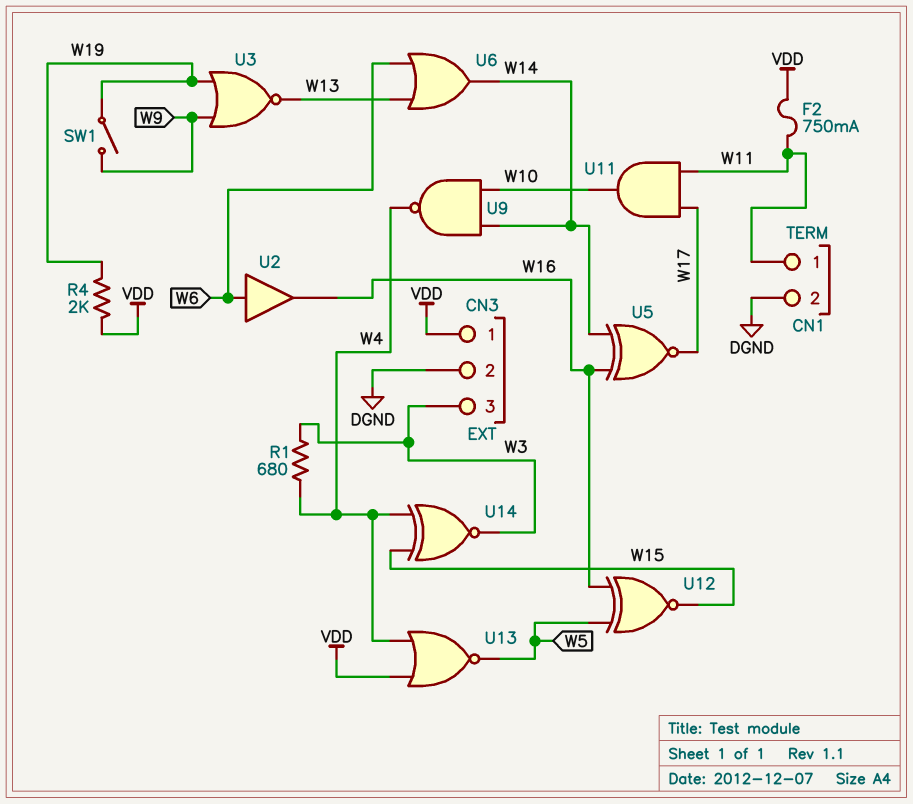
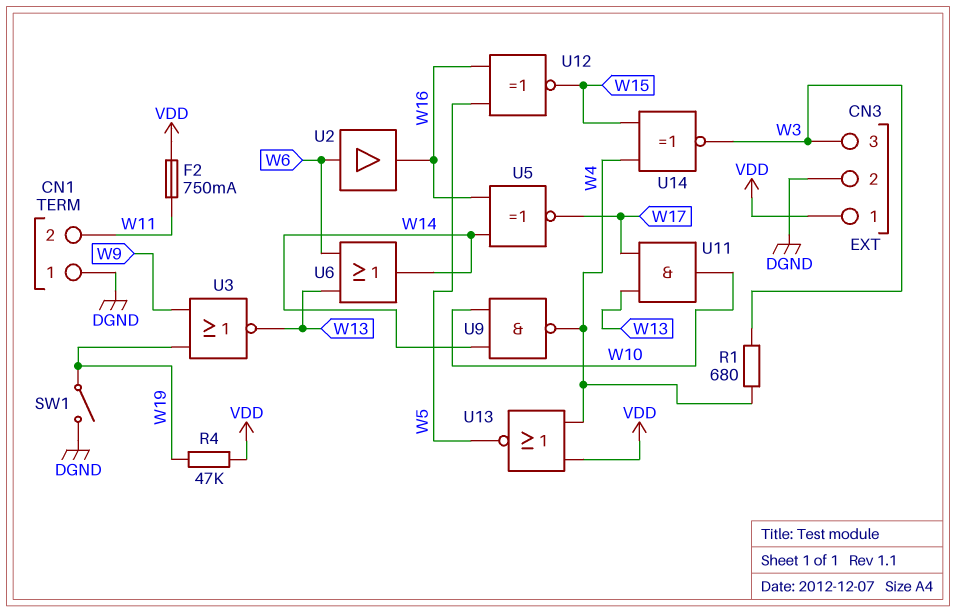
CN1 pin 1: W11 -> DGND
CN1 pin 2: DGND -> W11
R4: 2k (VDD, W19) -> 47k (VDD, W19)
SW1: switch (W9, W19) -> switch (DGND, W19)
U11: AND (in W11, in W17, out W10) -> AND (in W13, in W17, out W10)

